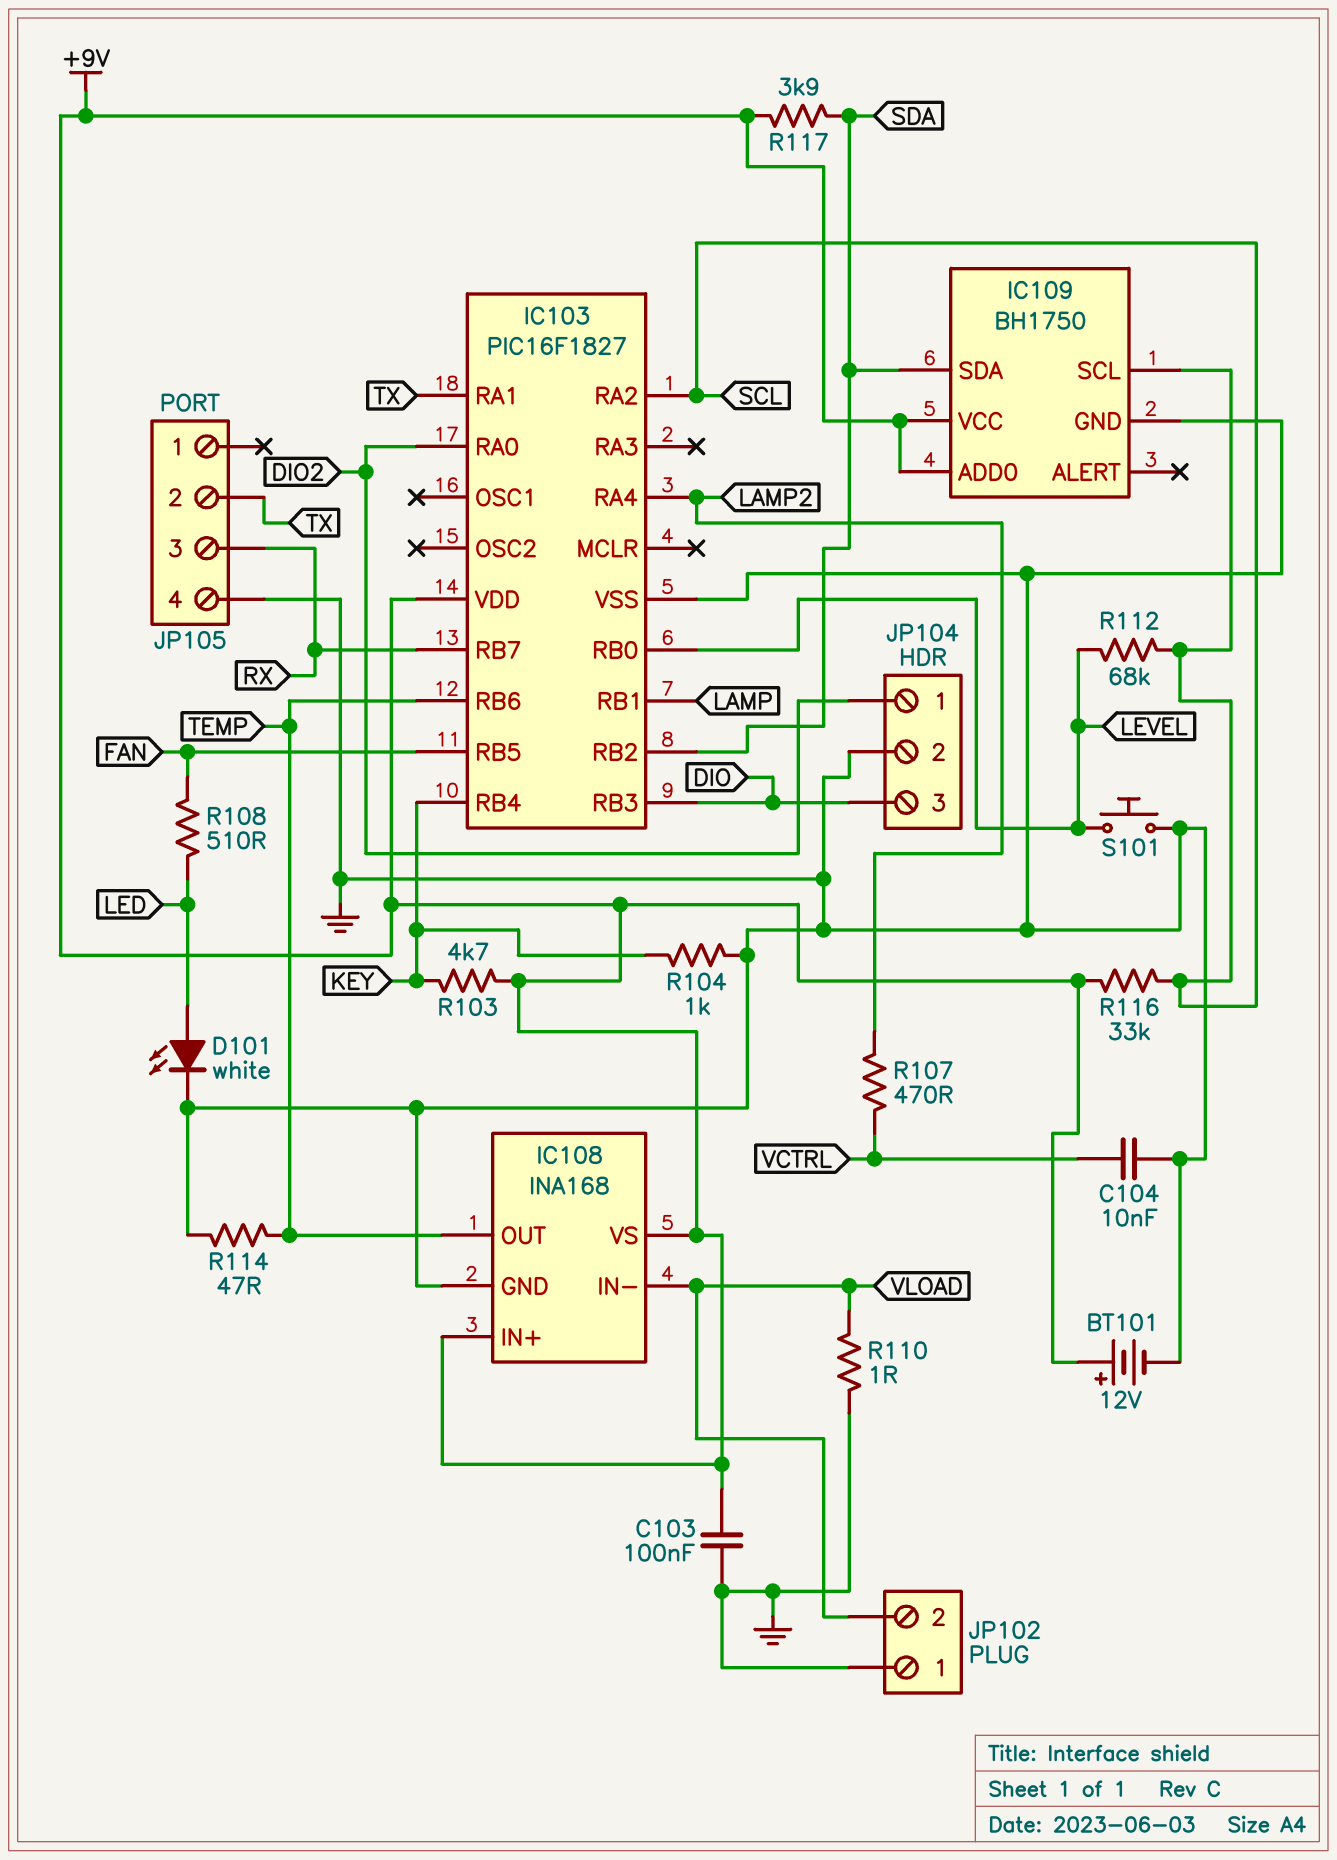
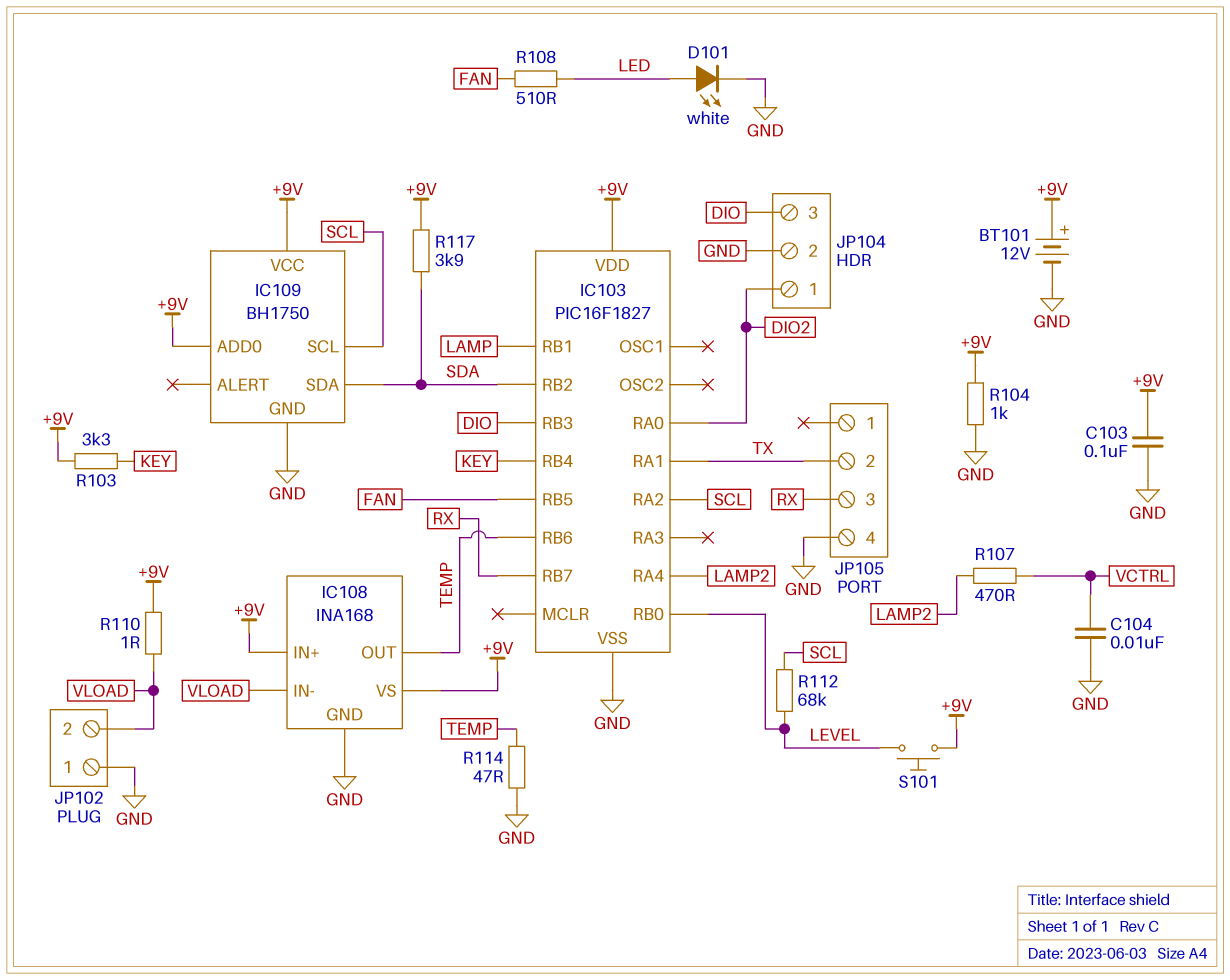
R103: 4.7k (+9V, KEY) -> 3.3k (+9V, KEY)
R104: 1k (GND, KEY) -> 1k (+9V, GND)
R110: 1 (GND, VLOAD) -> 1 (+9V, VLOAD)
R116: 33k (+9V, SCL) -> none
S101: button (GND, LEVEL) -> button (+9V, LEVEL)

